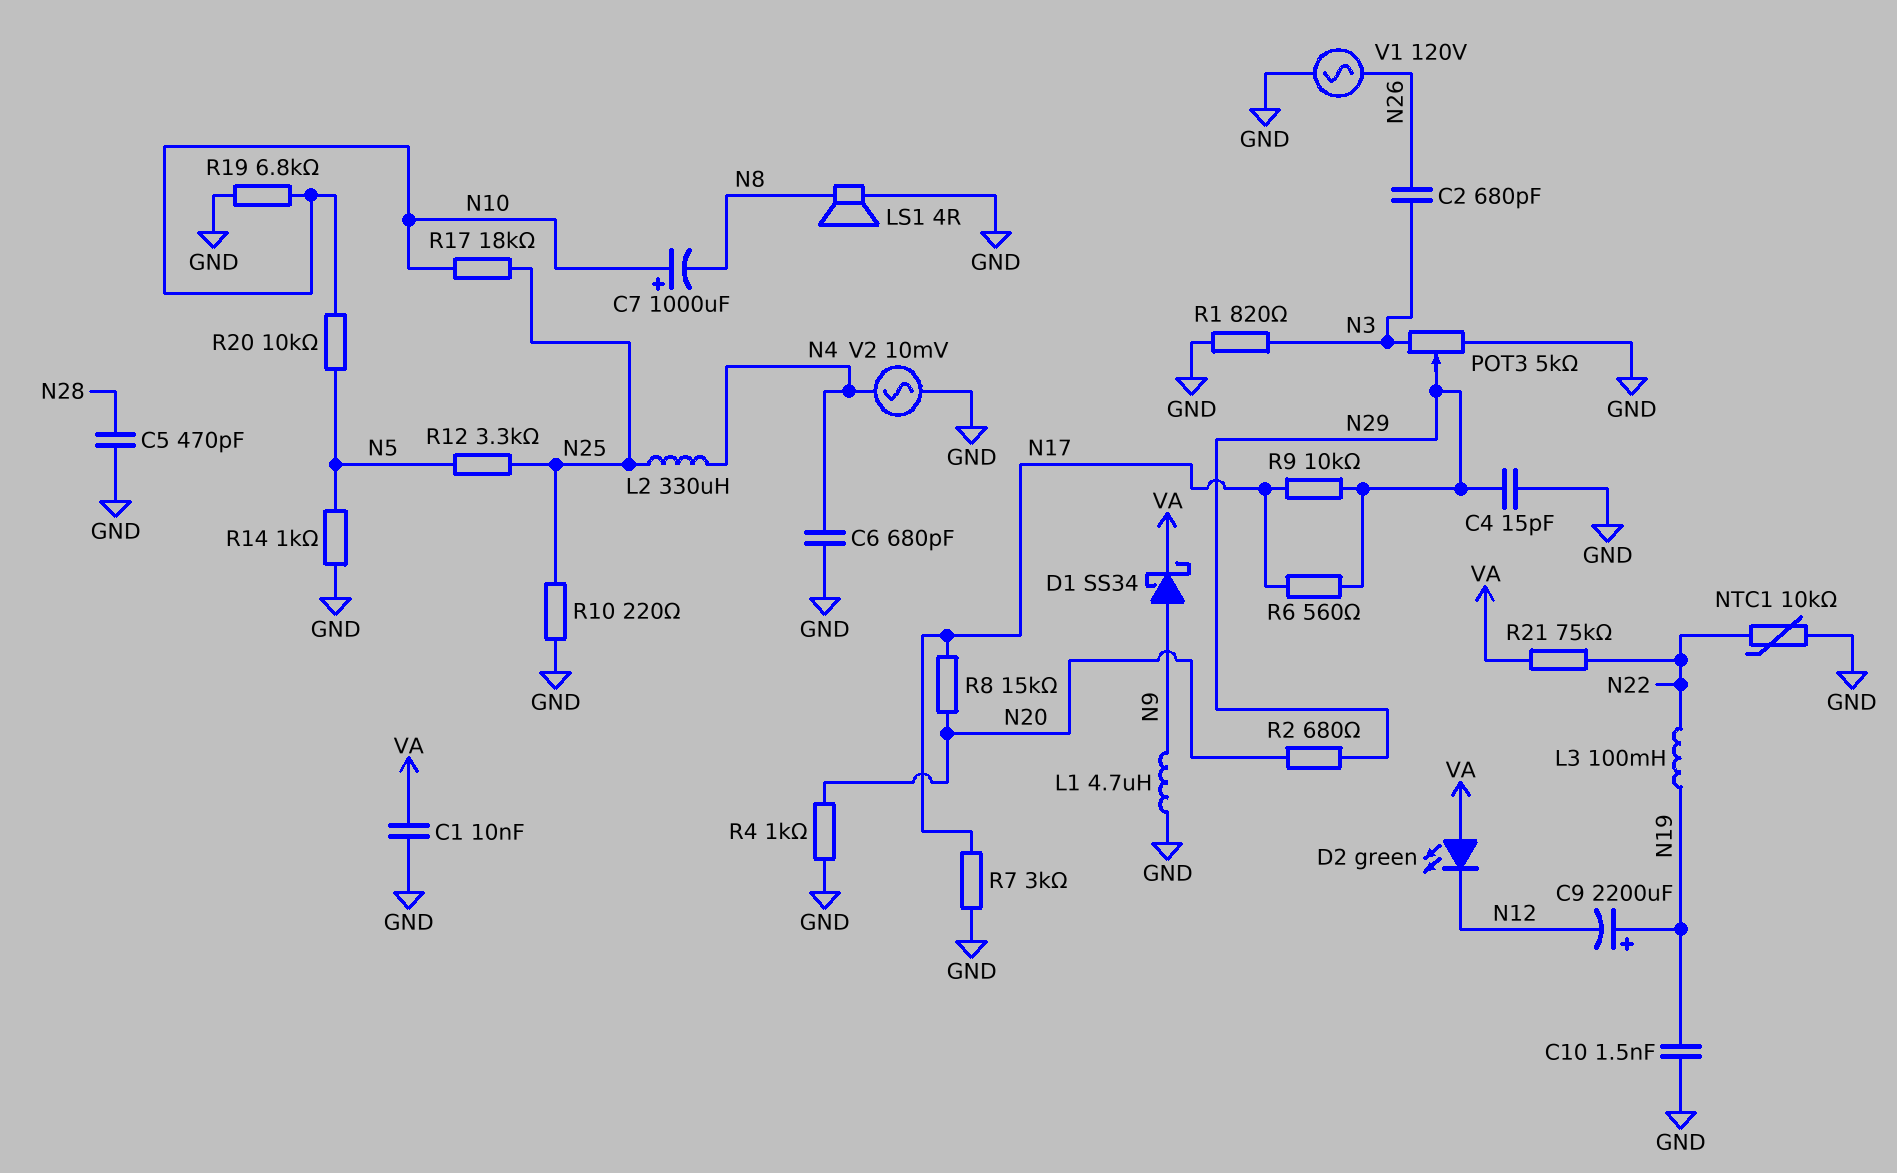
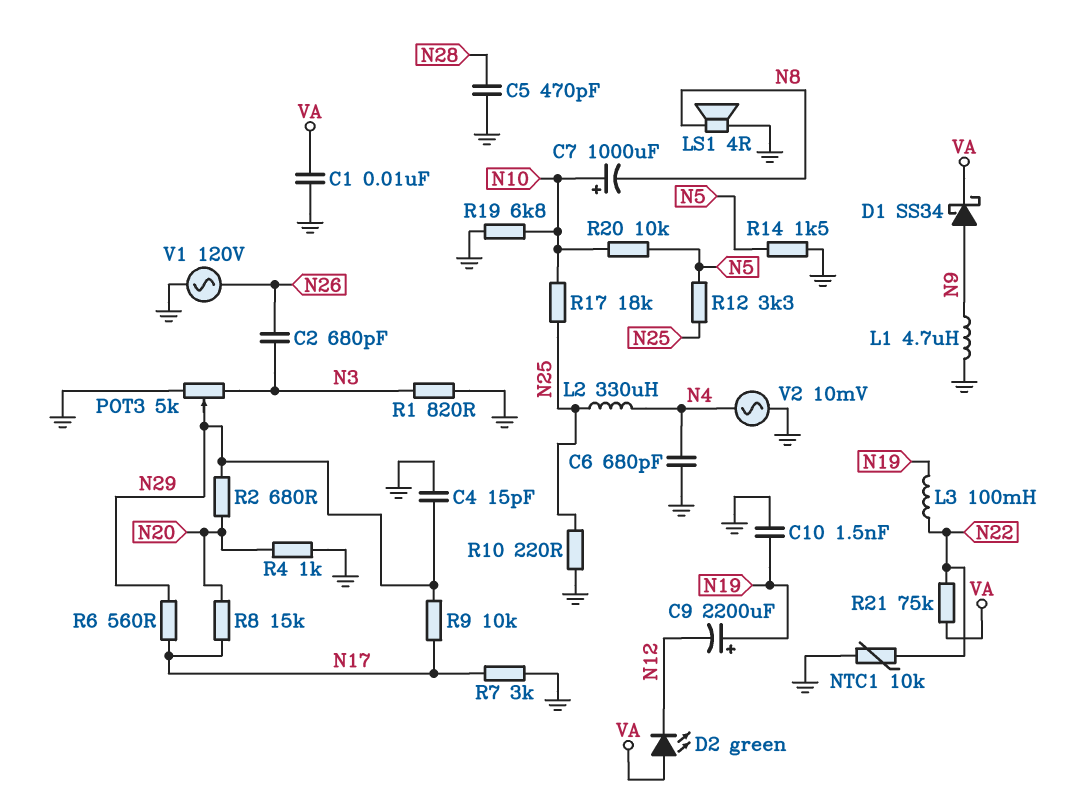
R14: 1k (GND, N5) -> 1.5k (GND, N5)

